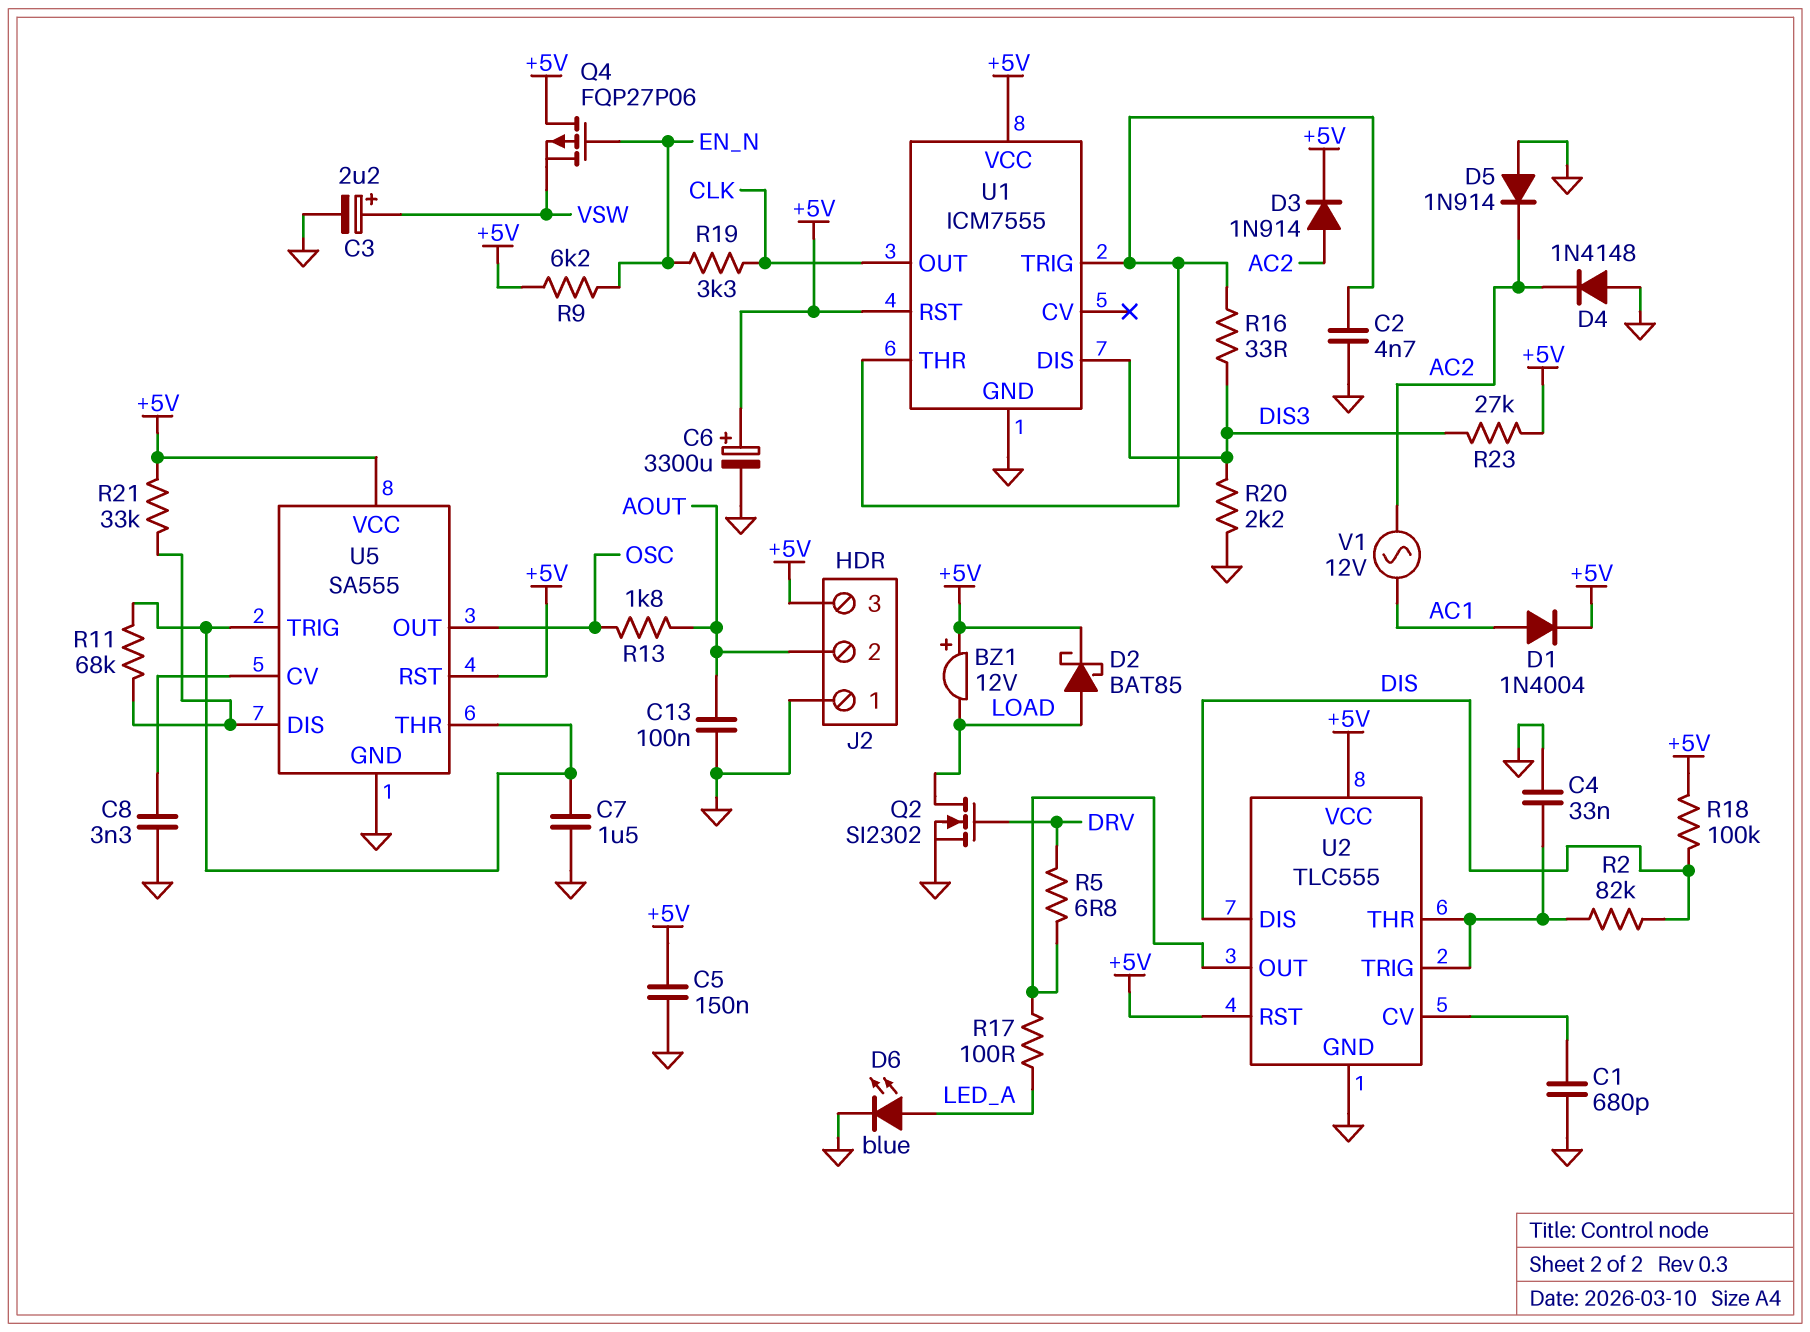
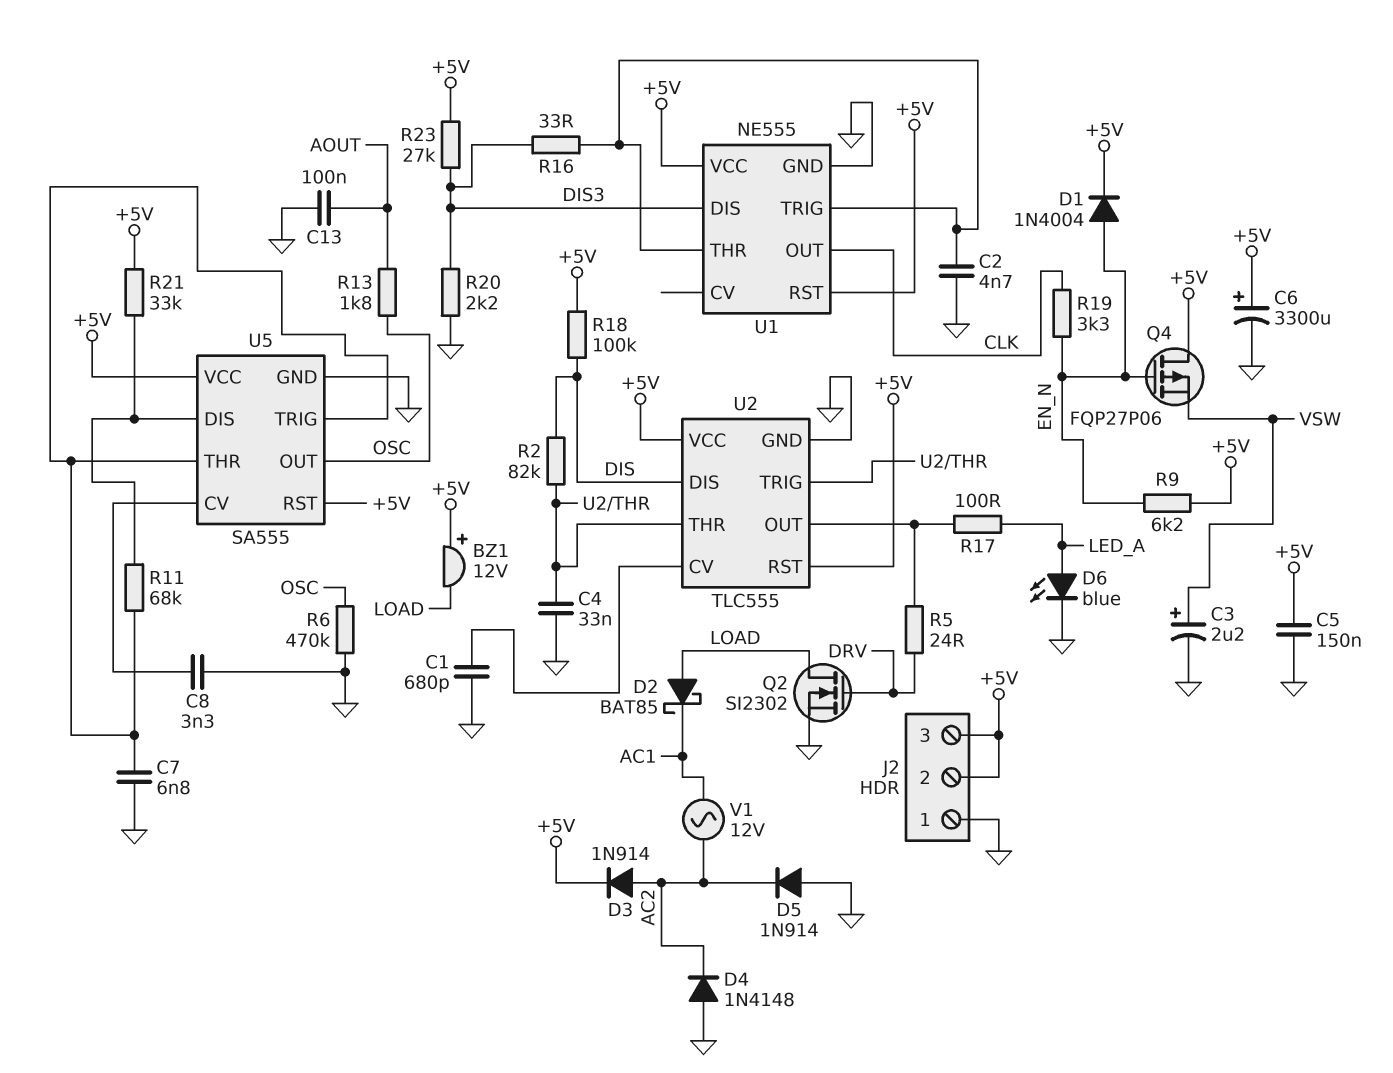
C7: 1.5uF (GND, U5/THR) -> 6.8nF (GND, U5/THR)
D1: diode 1N4004 (A AC1, K +5V) -> diode 1N4004 (A EN_N, K +5V)
D2: schottky BAT85 (A LOAD, K +5V) -> schottky BAT85 (A LOAD, K AC1)
J2 pin 2: AOUT -> +5V
R5: 6.8 (DRV, U2/OUT) -> 24 (DRV, U2/OUT)
R6: none -> 470k (GND, OSC)
U1: ICM7555 -> NE555

